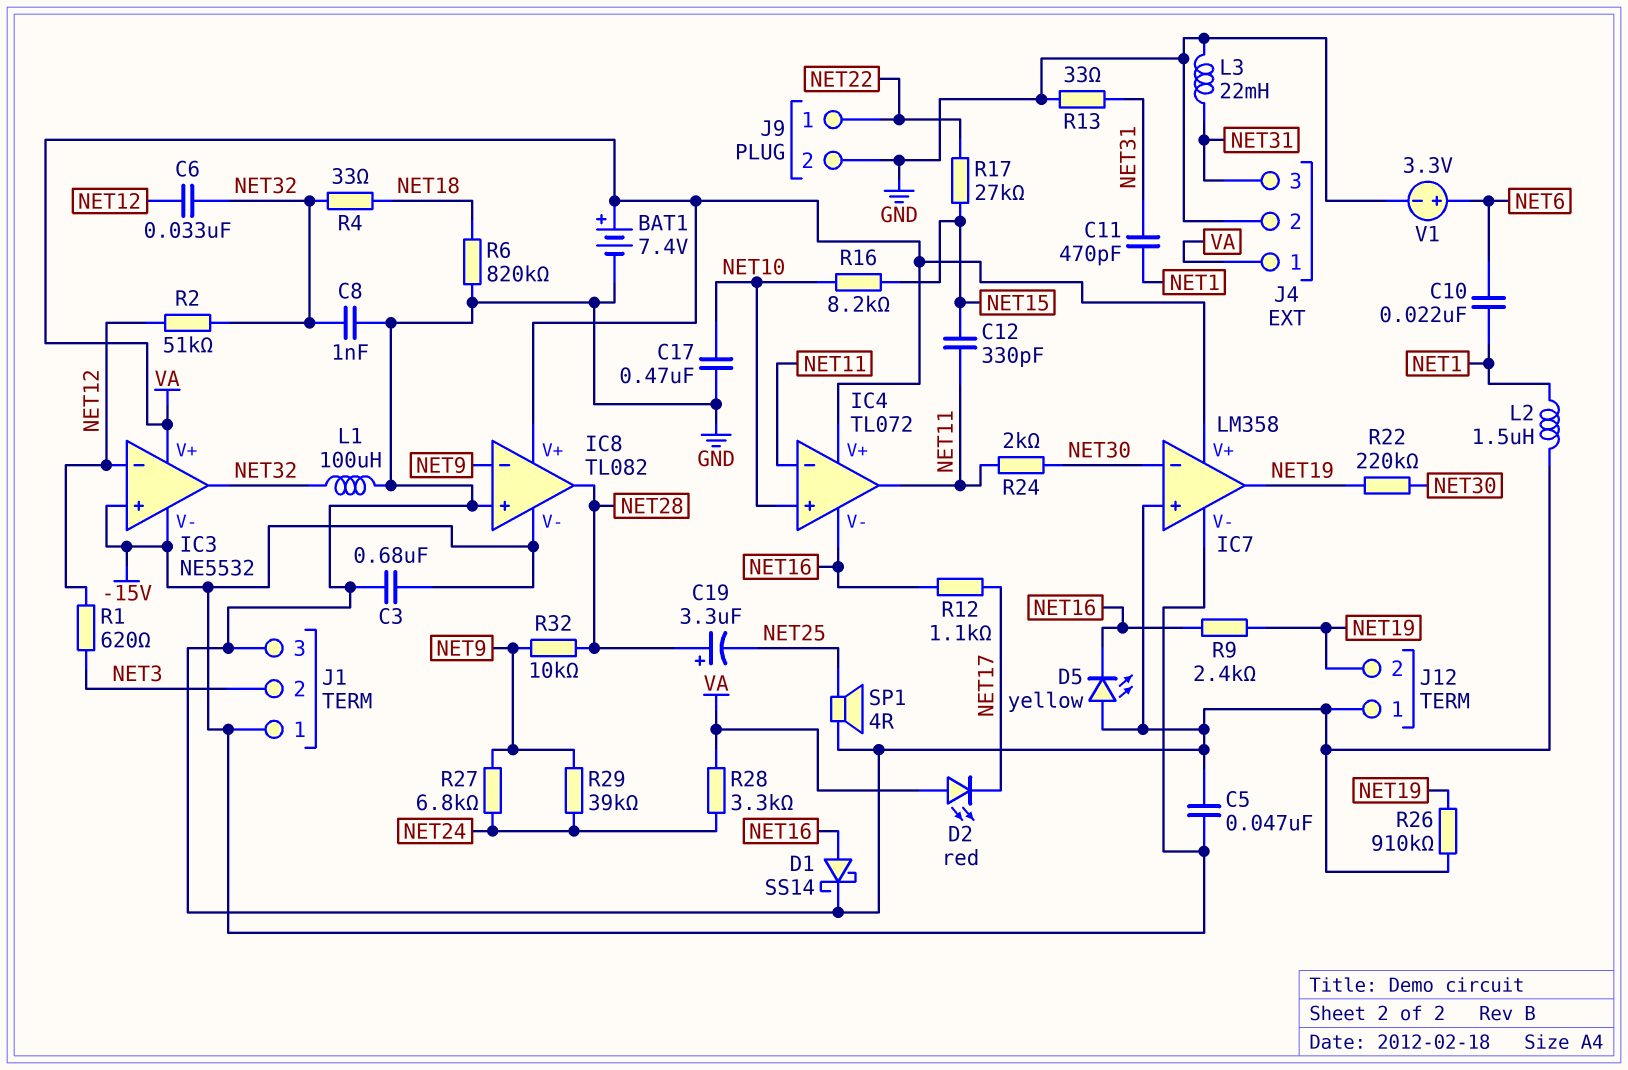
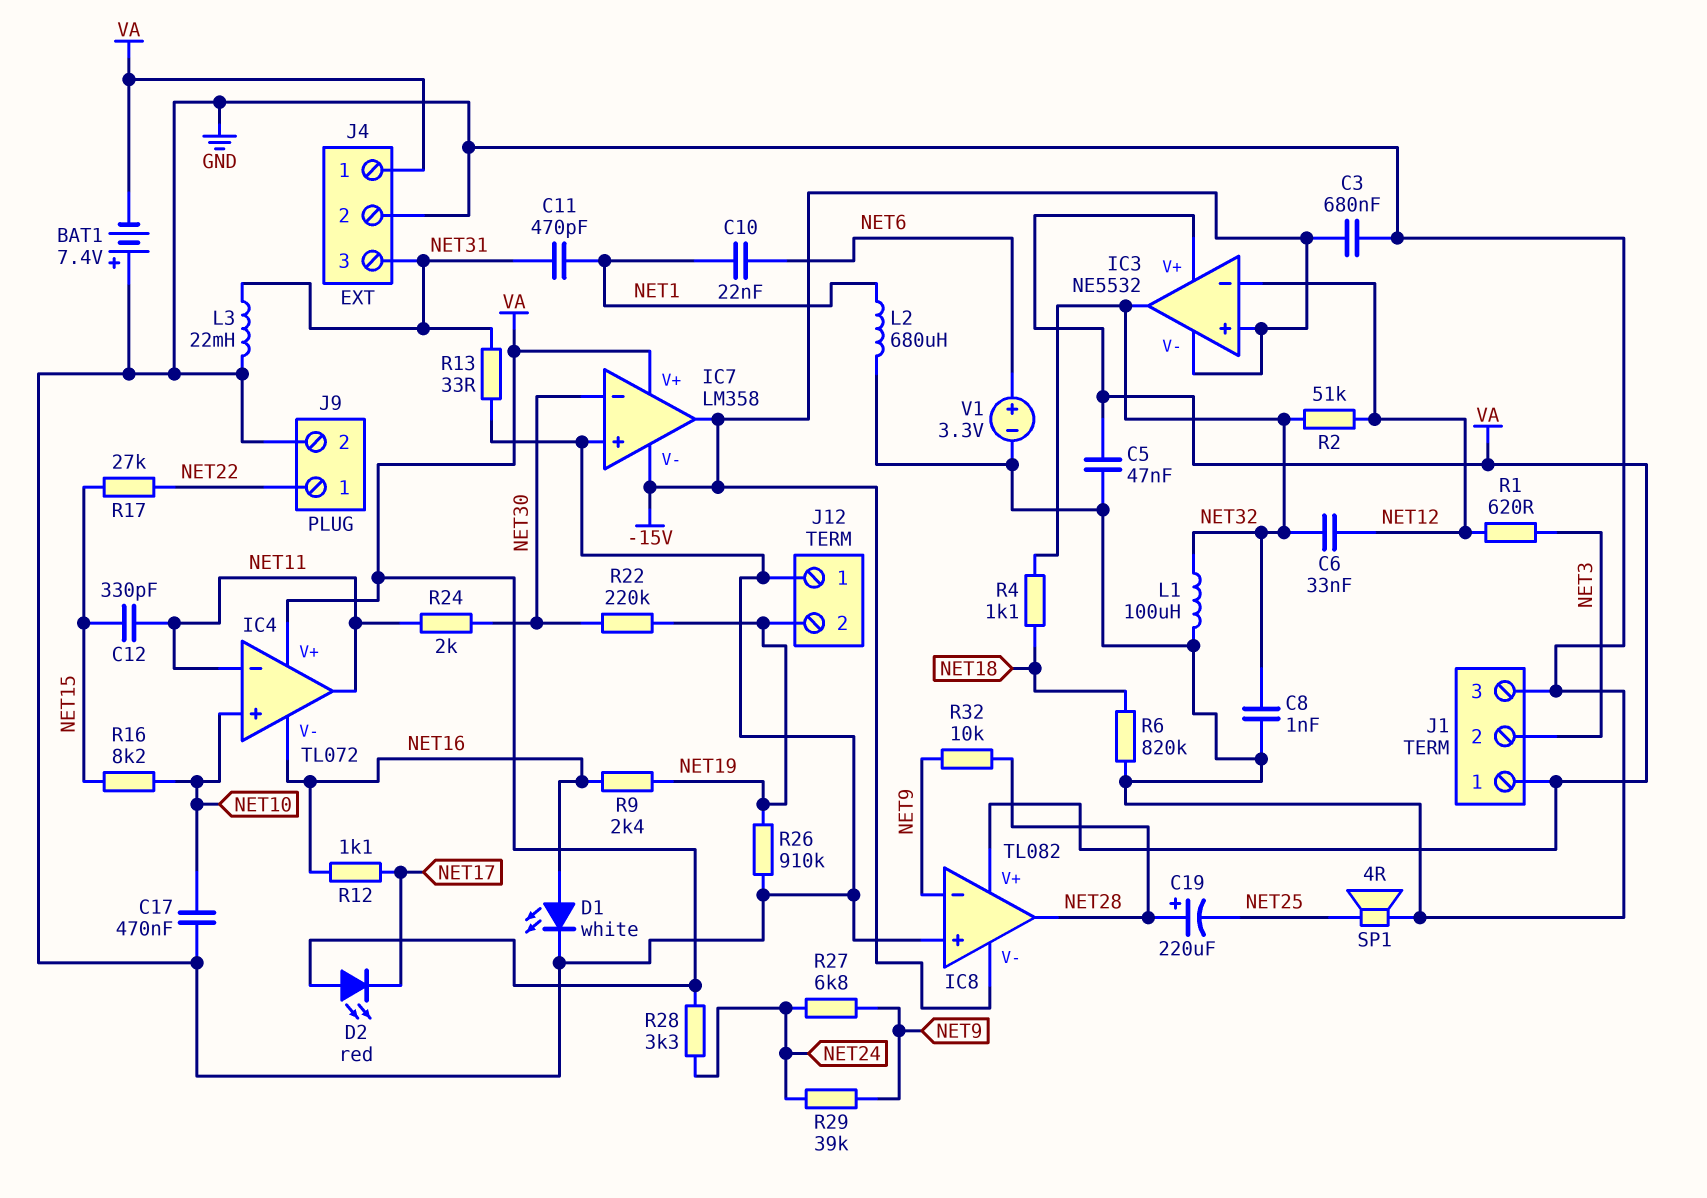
BAT1: 7.4V (plus VA, minus GND) -> 7.4V (plus GND, minus VA)
C5: 47nF (-15V, GND) -> 47nF (GND, VA)
C19: 3.3uF (plus NET28, minus NET25) -> 220uF (plus NET28, minus NET25)
D1: schottky SS14 (A NET16, K GND) -> LED white (A NET16, K GND)
D5: LED yellow (A GND, K NET16) -> none
IC7 pin out: NET19 -> -15V
J1 pin 1: -15V -> VA
L2: 1.5uH (GND, NET1) -> 680uH (GND, NET1)
R4: 33 (NET18, NET32) -> 1.1k (NET18, NET32)

